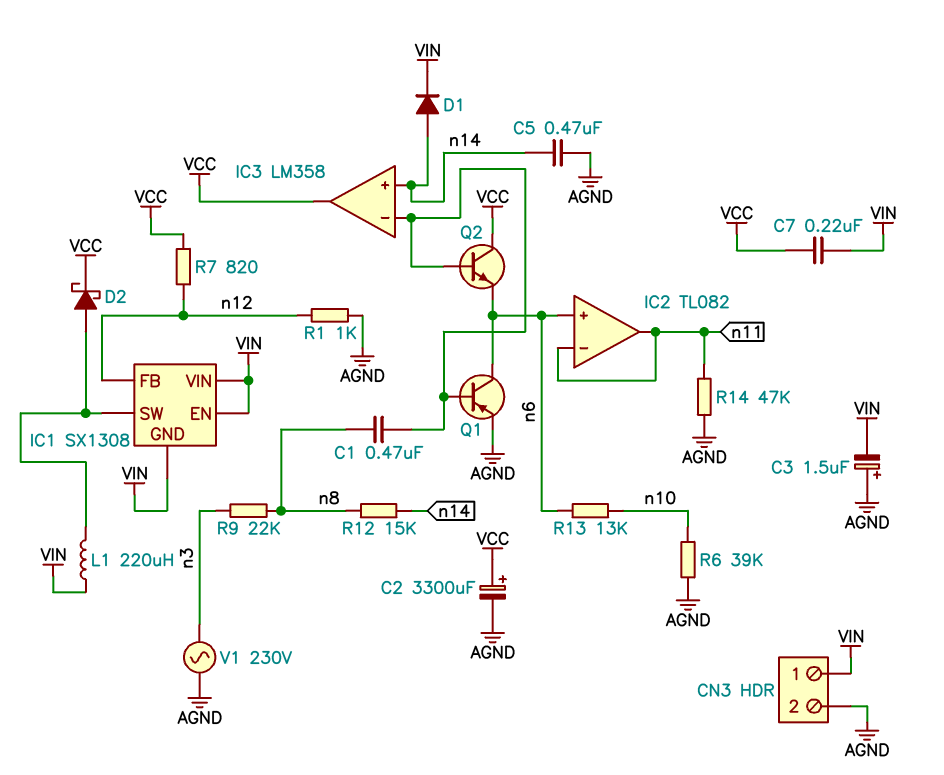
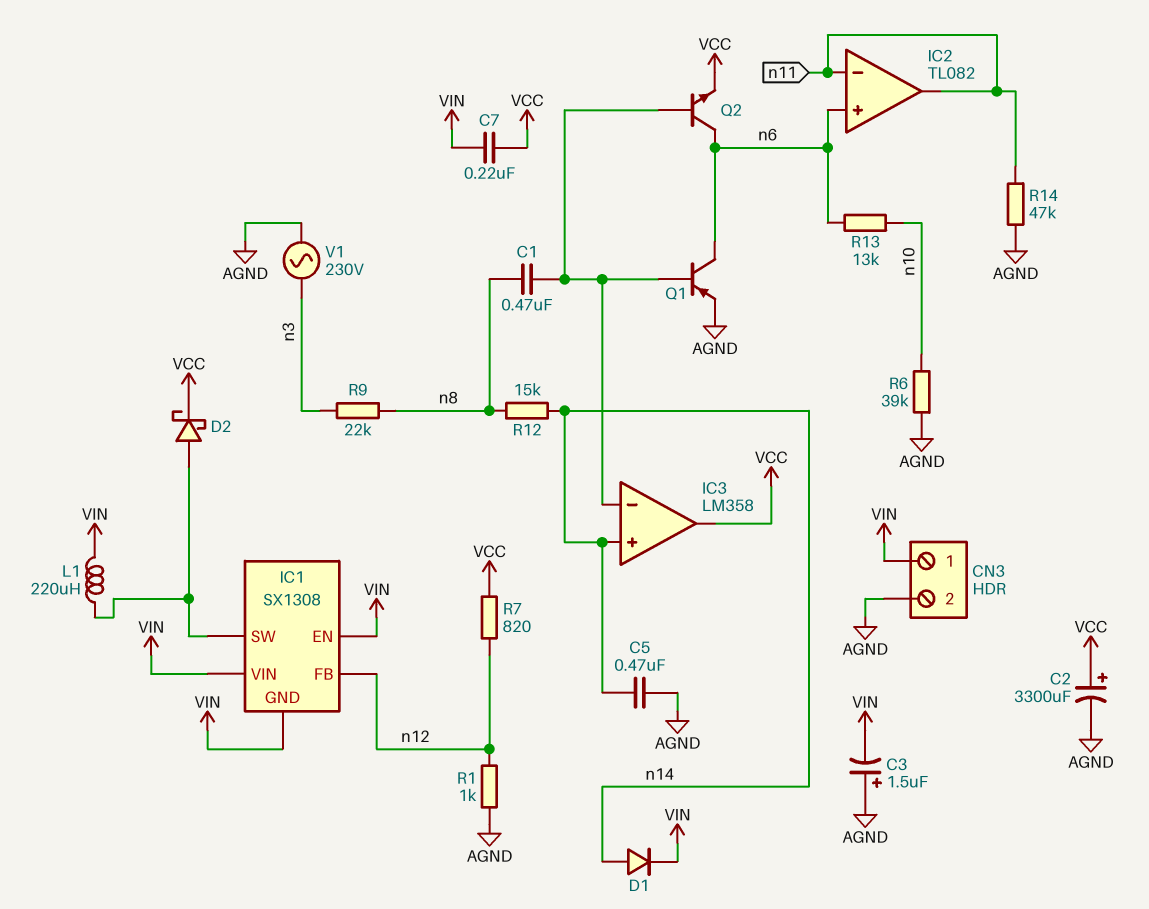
Q2: NPN (B IC3/in-, C VCC, E n6) -> NPN (B IC3/in-, C n6, E VCC)

